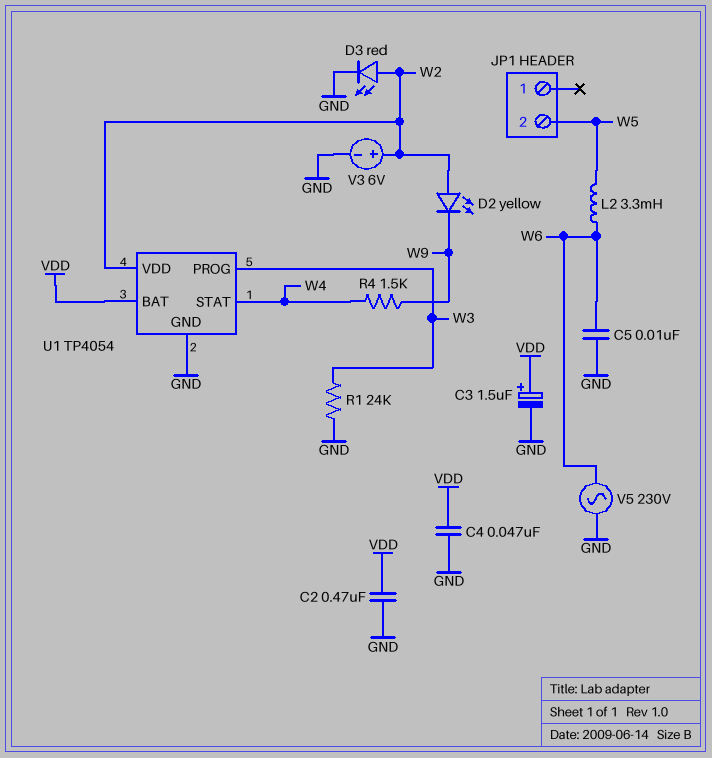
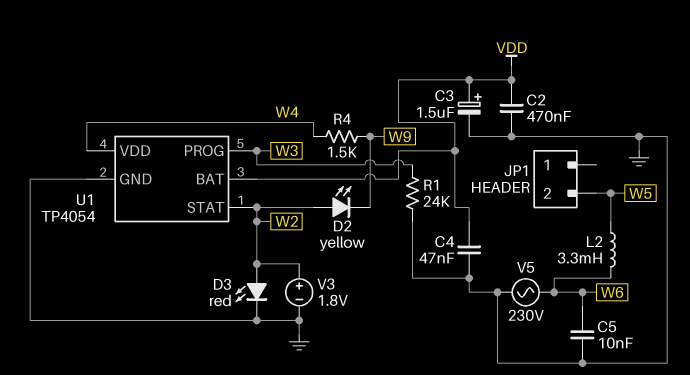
U1 pin STAT: W4 -> W2
U1 pin VDD: W2 -> W4
V3: 6V (plus W2, minus GND) -> 1.8V (plus W2, minus GND)

